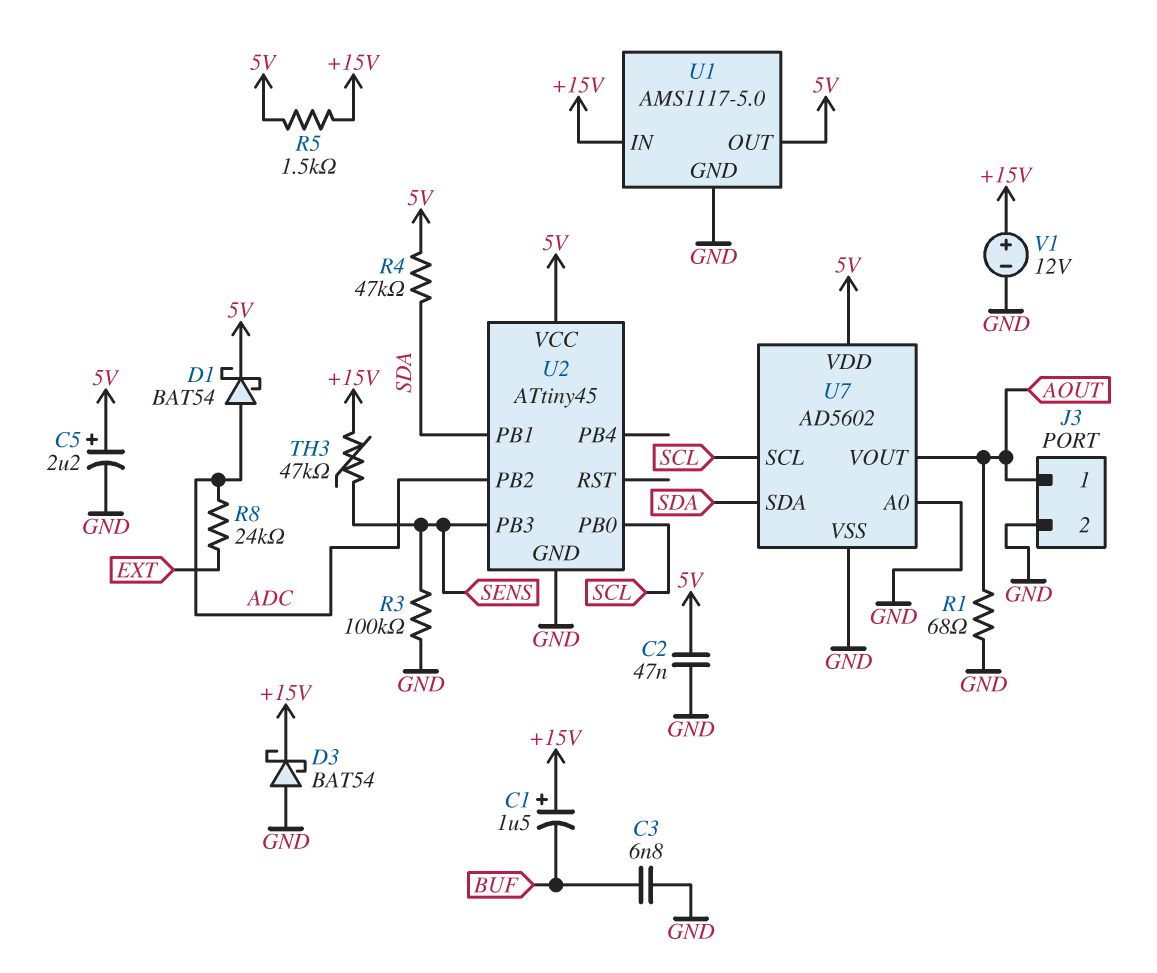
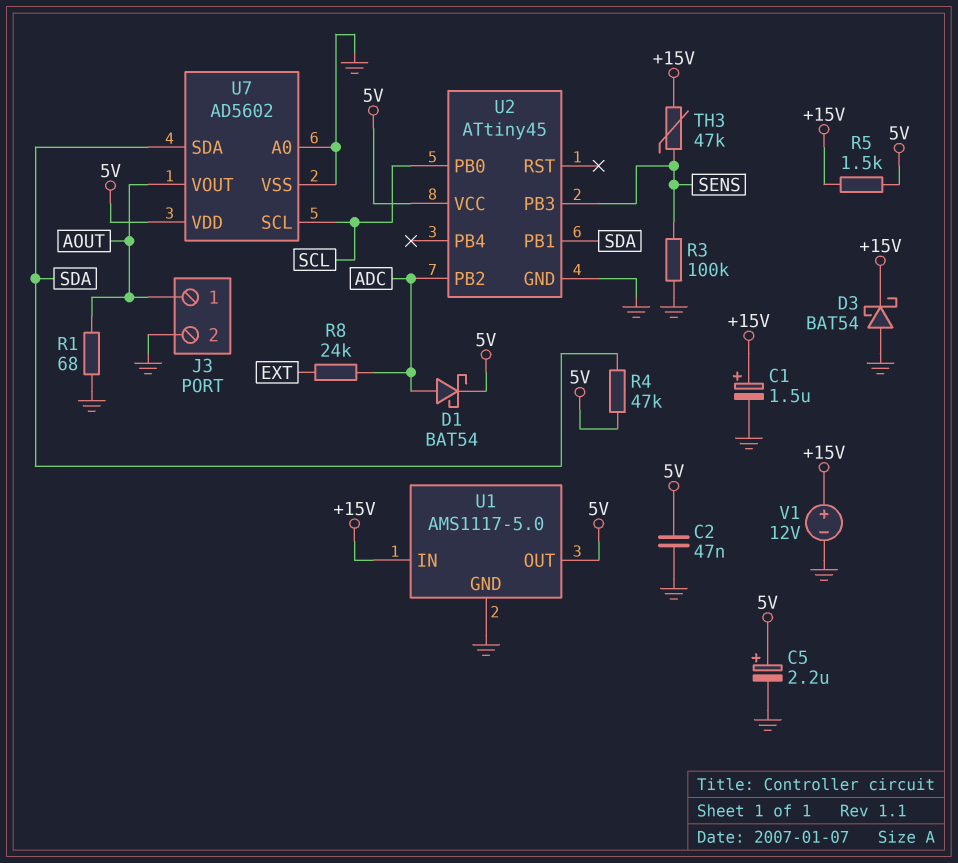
C1: 1.5uF (plus +15V, minus BUF) -> 1.5uF (plus +15V, minus GND)
C3: 6.8nF (BUF, GND) -> none

